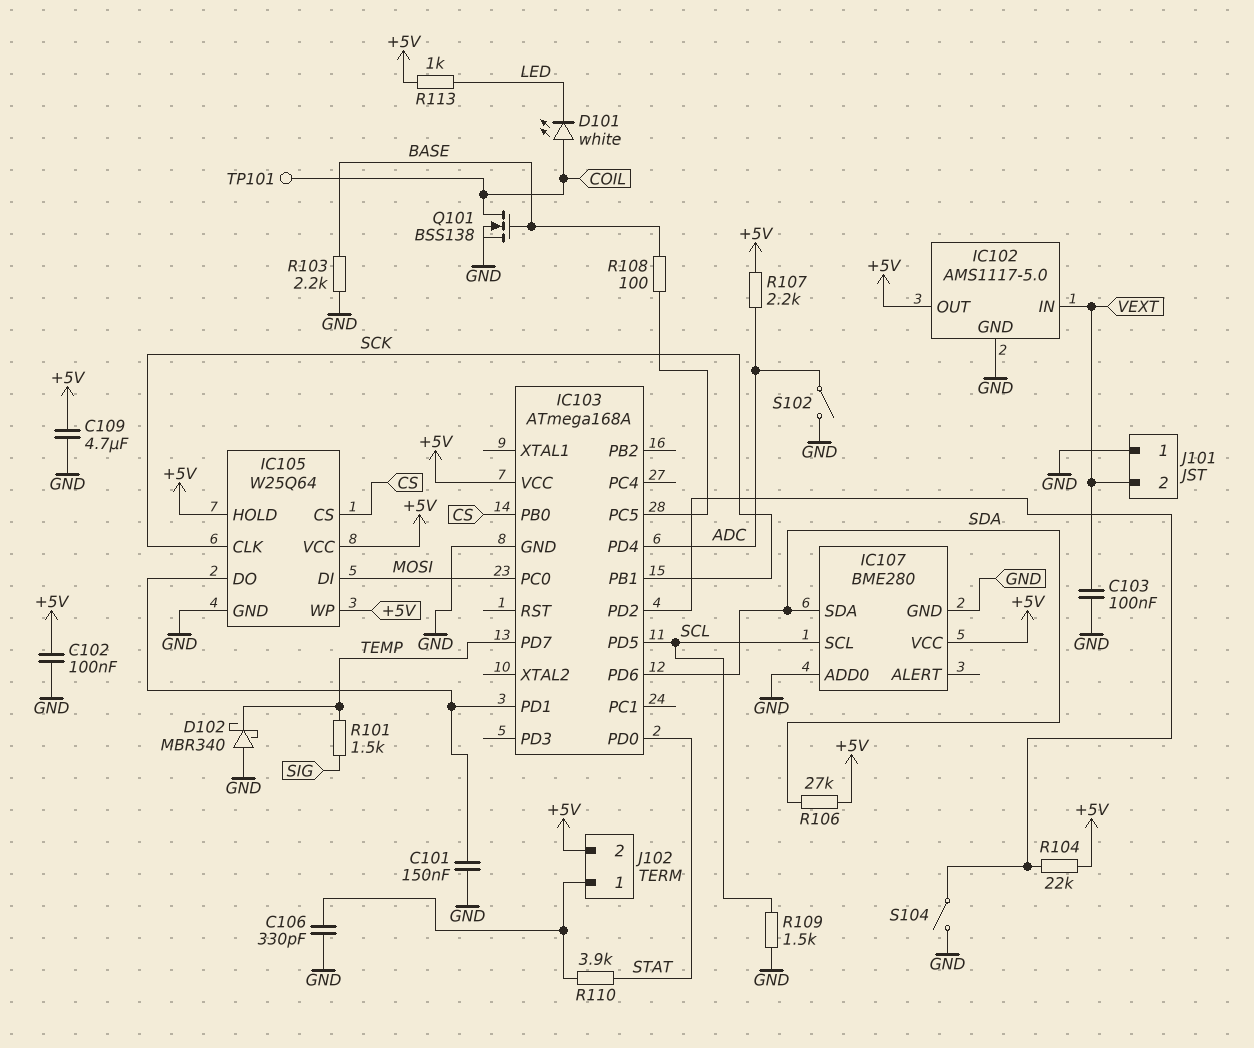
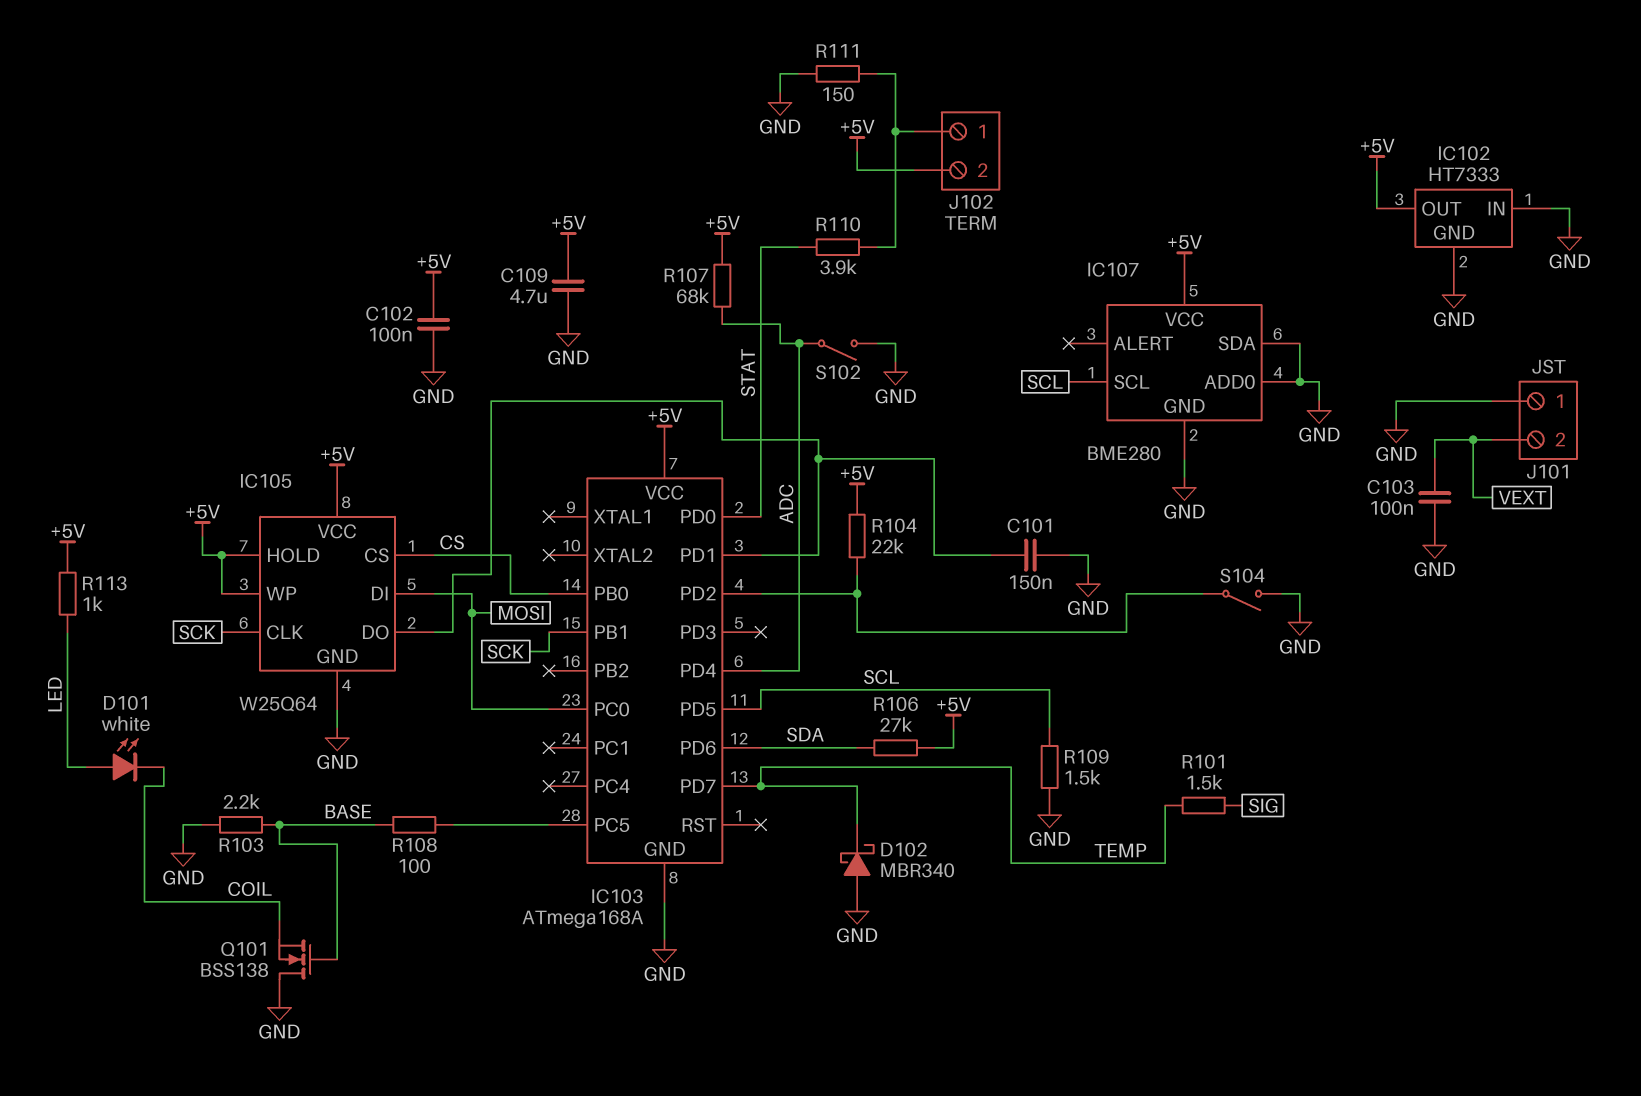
C106: 330pF (GND, J102/1) -> none
D101: LED white (A COIL, K LED) -> LED white (A LED, K COIL)
IC102: AMS1117-5.0 -> HT7333
IC102 pin IN: VEXT -> GND
IC107 pin SDA: SDA -> GND
Q101: NMOS BSS138 (G BASE, D COIL, S GND) -> NMOS BSS138 (G BASE, D GND, S COIL)
R107: 2.2k (+5V, ADC) -> 68k (+5V, ADC)
R111: none -> 150 (GND, J102/1)
TP101: test point (COIL) -> none

